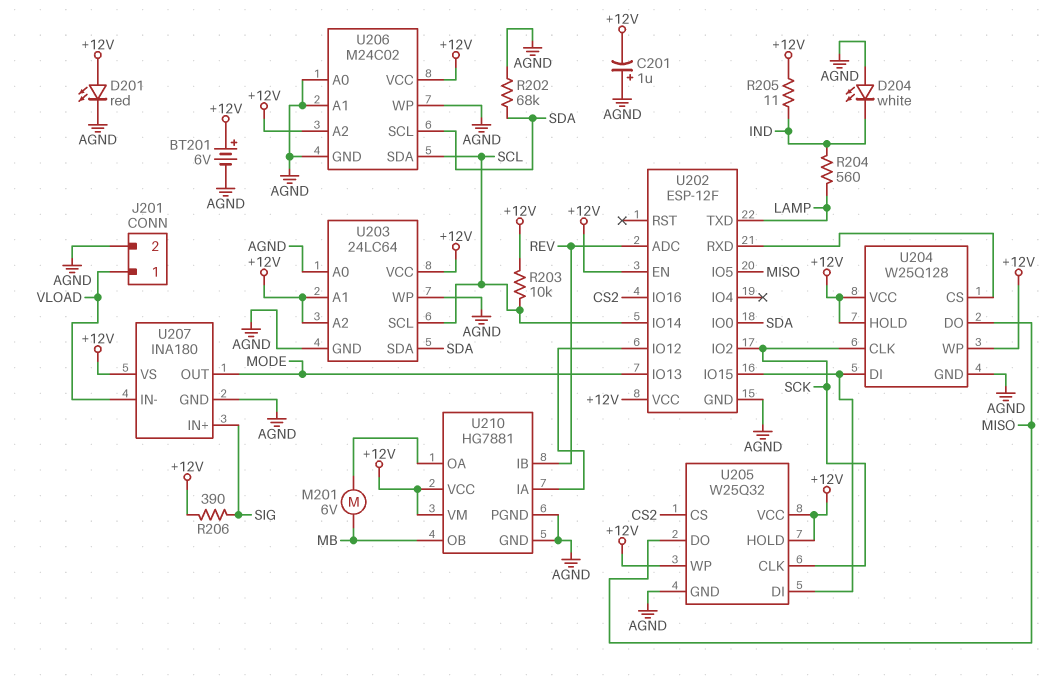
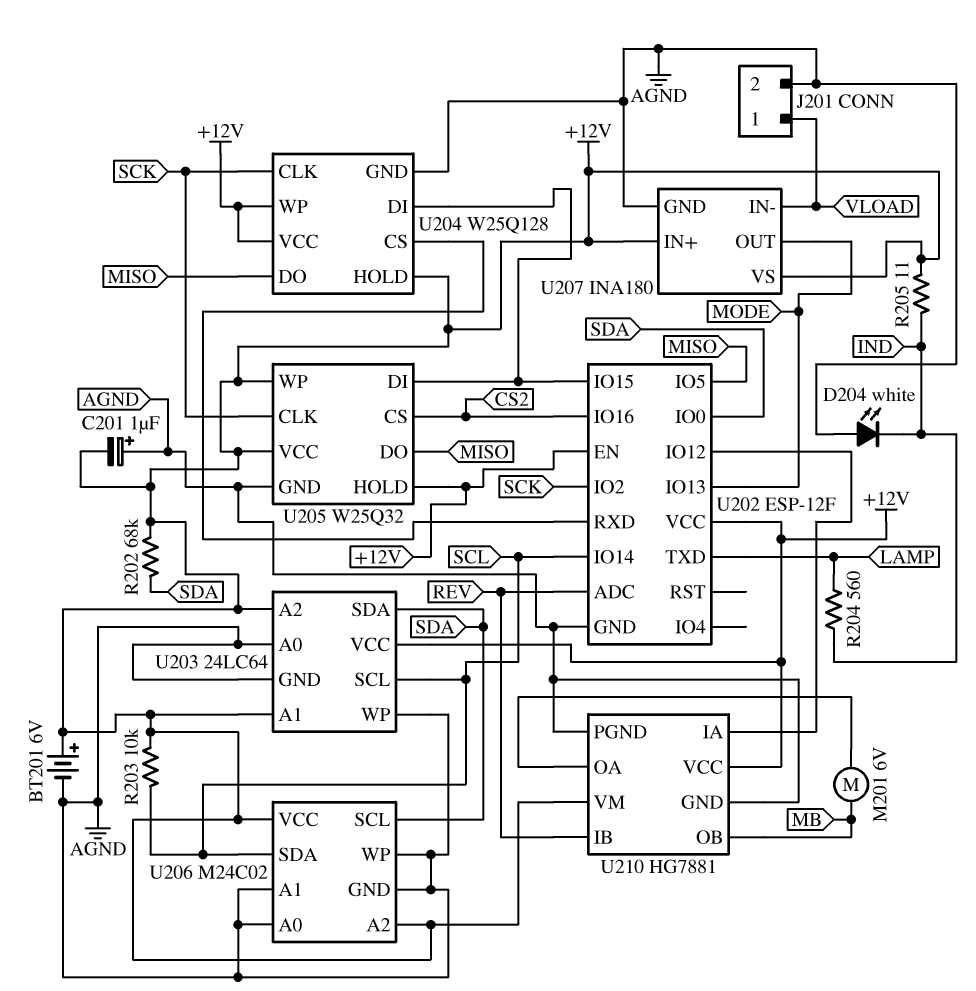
D201: LED red (A +12V, K AGND) -> none
R202: 68k (AGND, SDA) -> 68k (+12V, SDA)
R206: 390 (+12V, SIG) -> none
U207 pin IN+: SIG -> +12V

